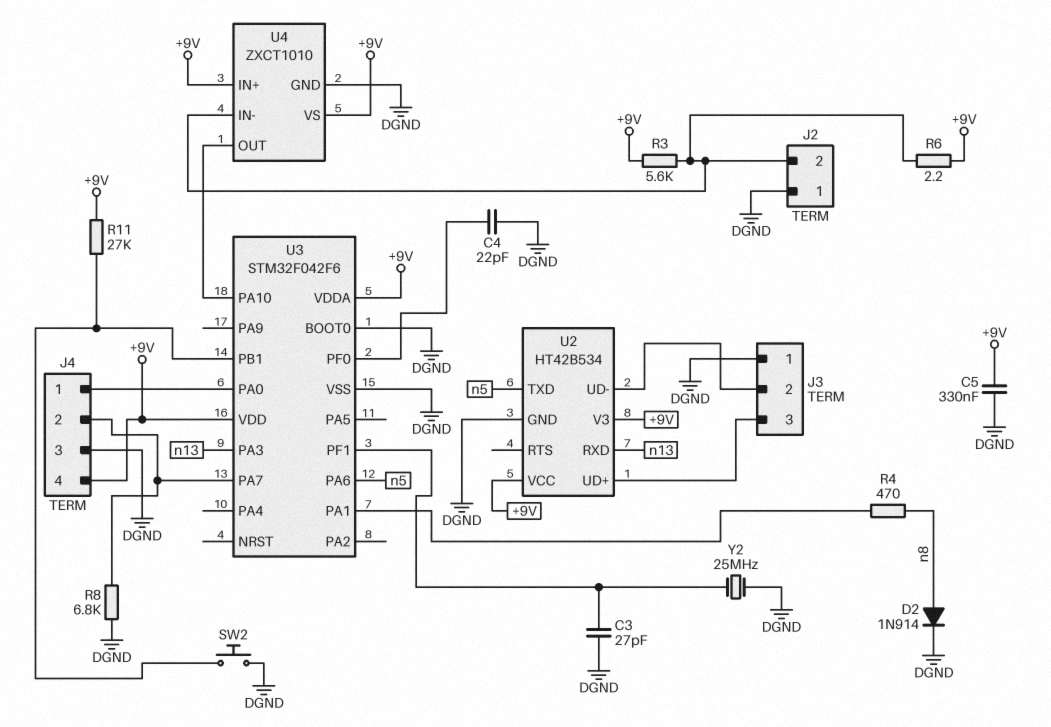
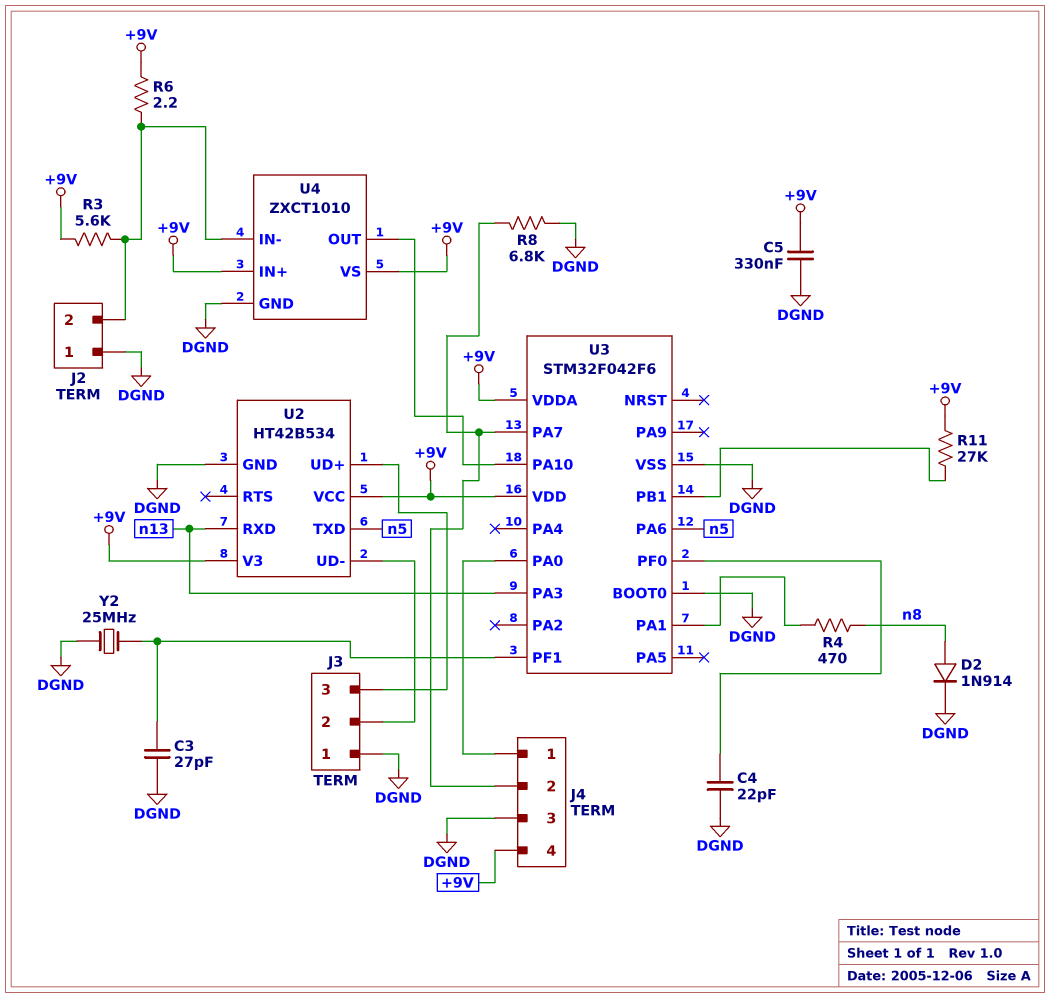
SW2: button (DGND, U3/PB1) -> none

